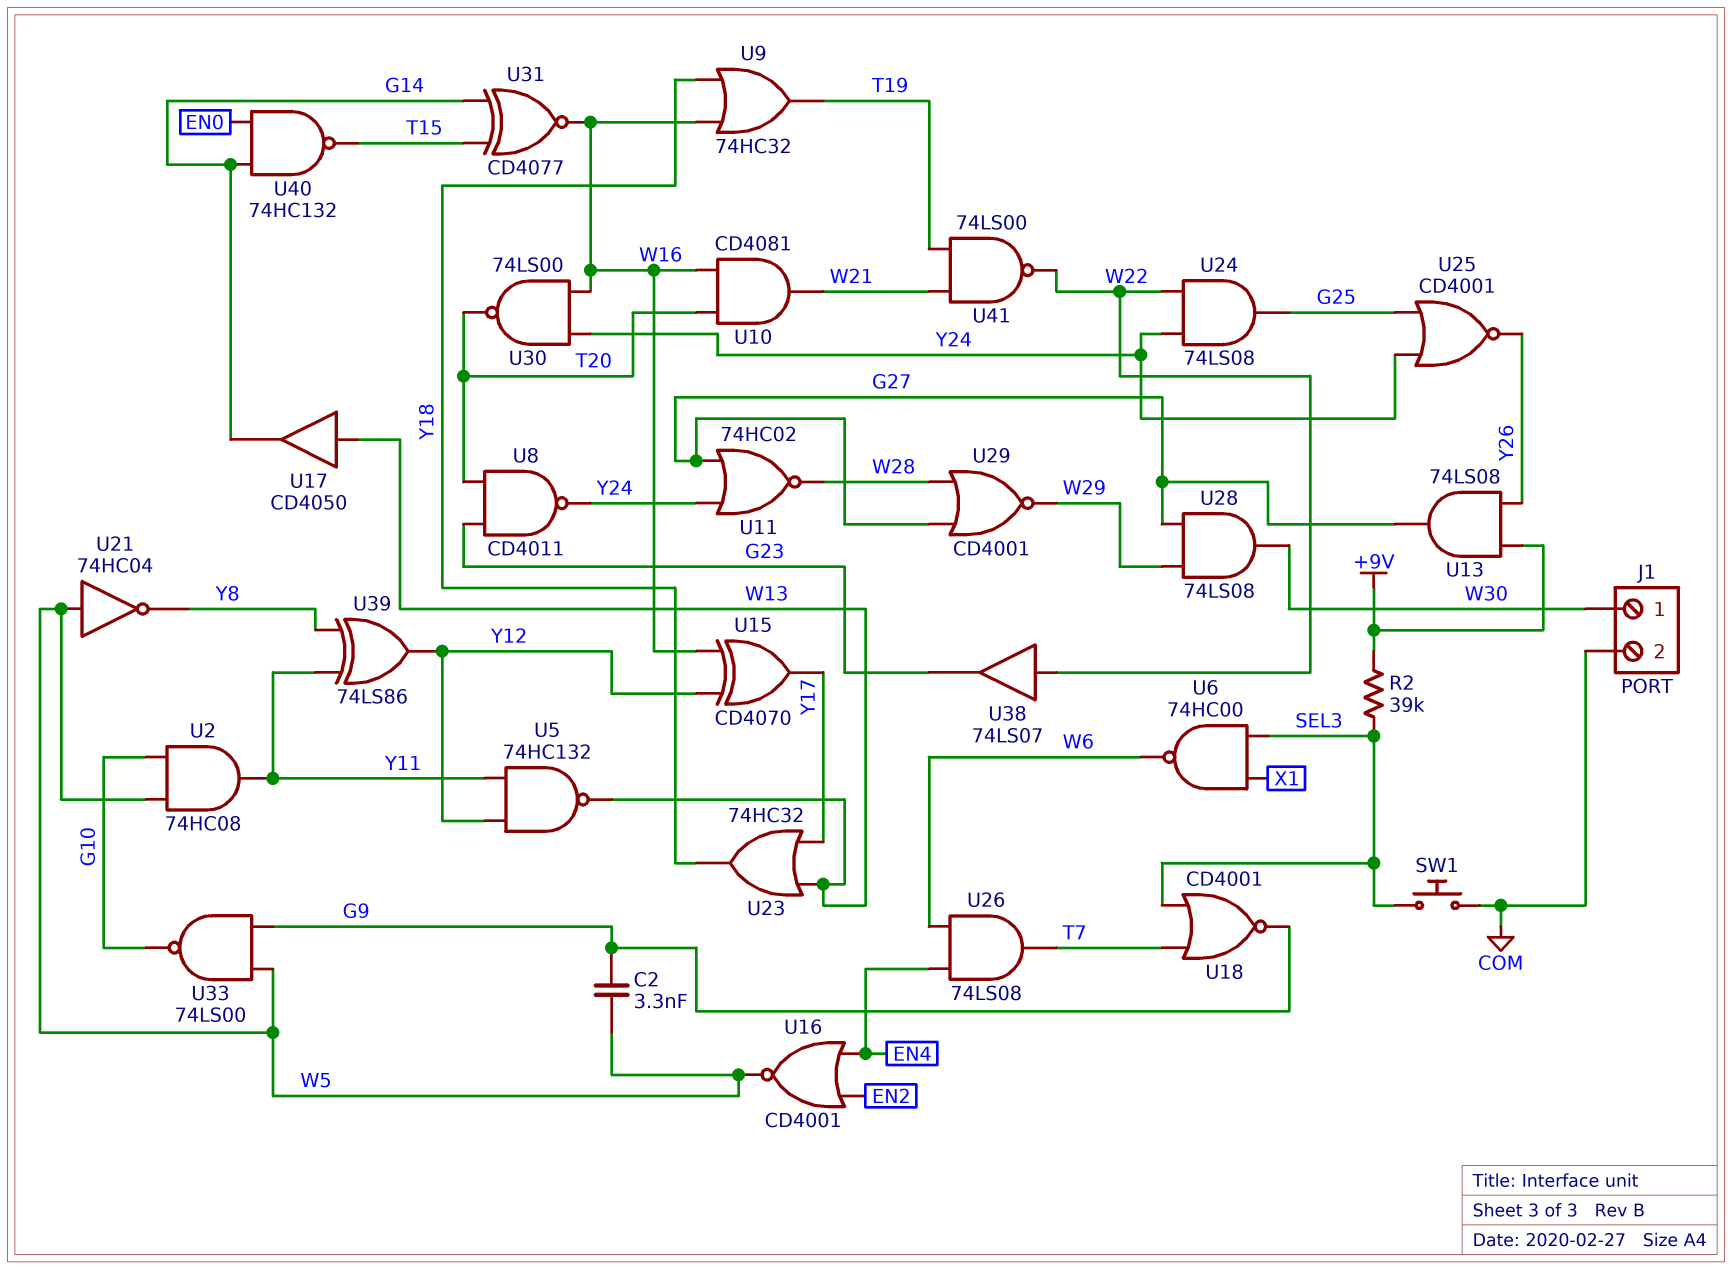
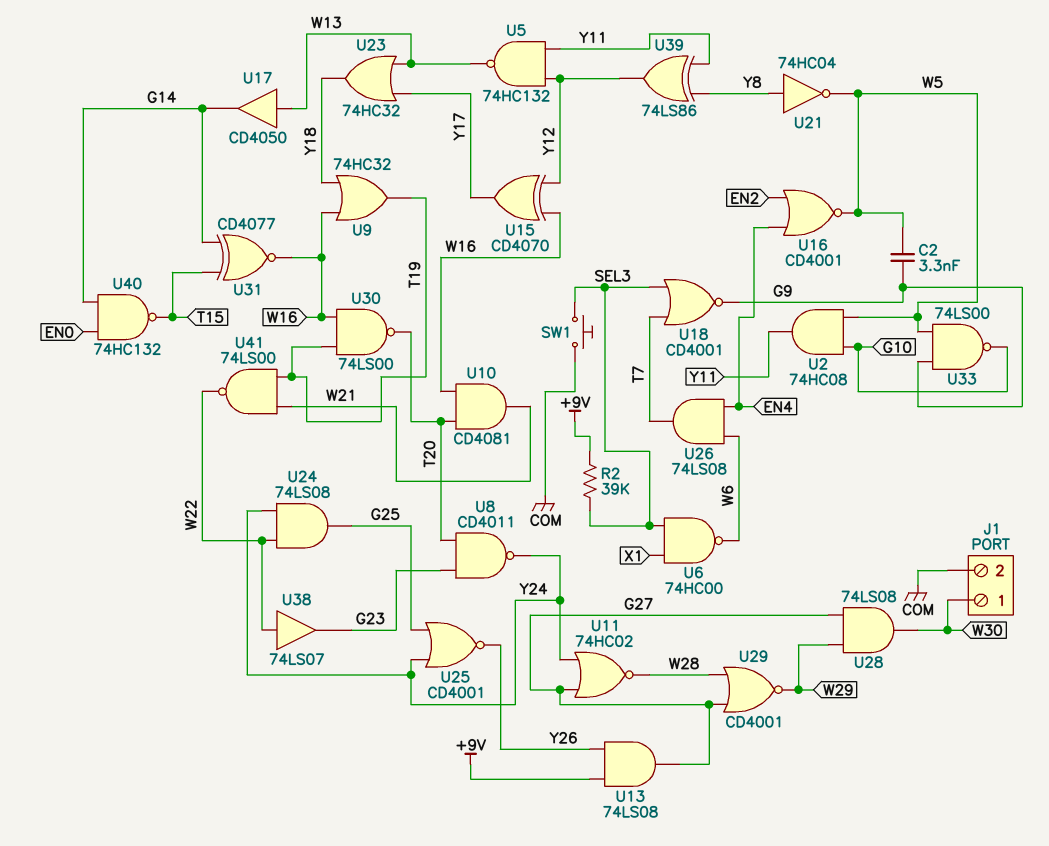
U21: NOT 74HC04 (in W5, out Y8) -> NOT 74HC04 (in Y8, out W5)
U30: NAND 74LS00 (in W16, in Y24, out T20) -> NAND 74LS00 (in T19, in W16, out T20)

